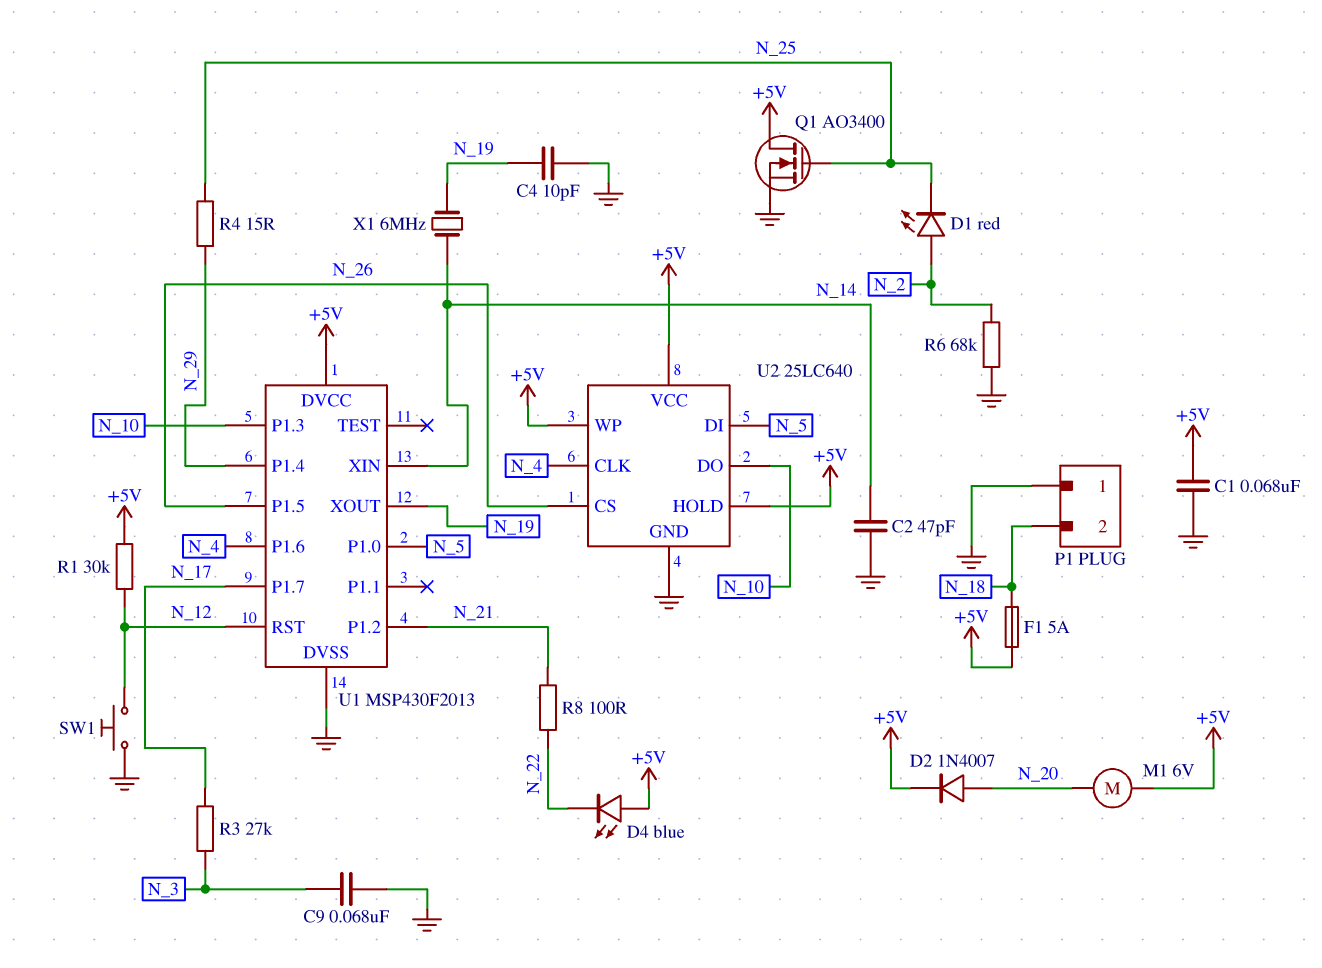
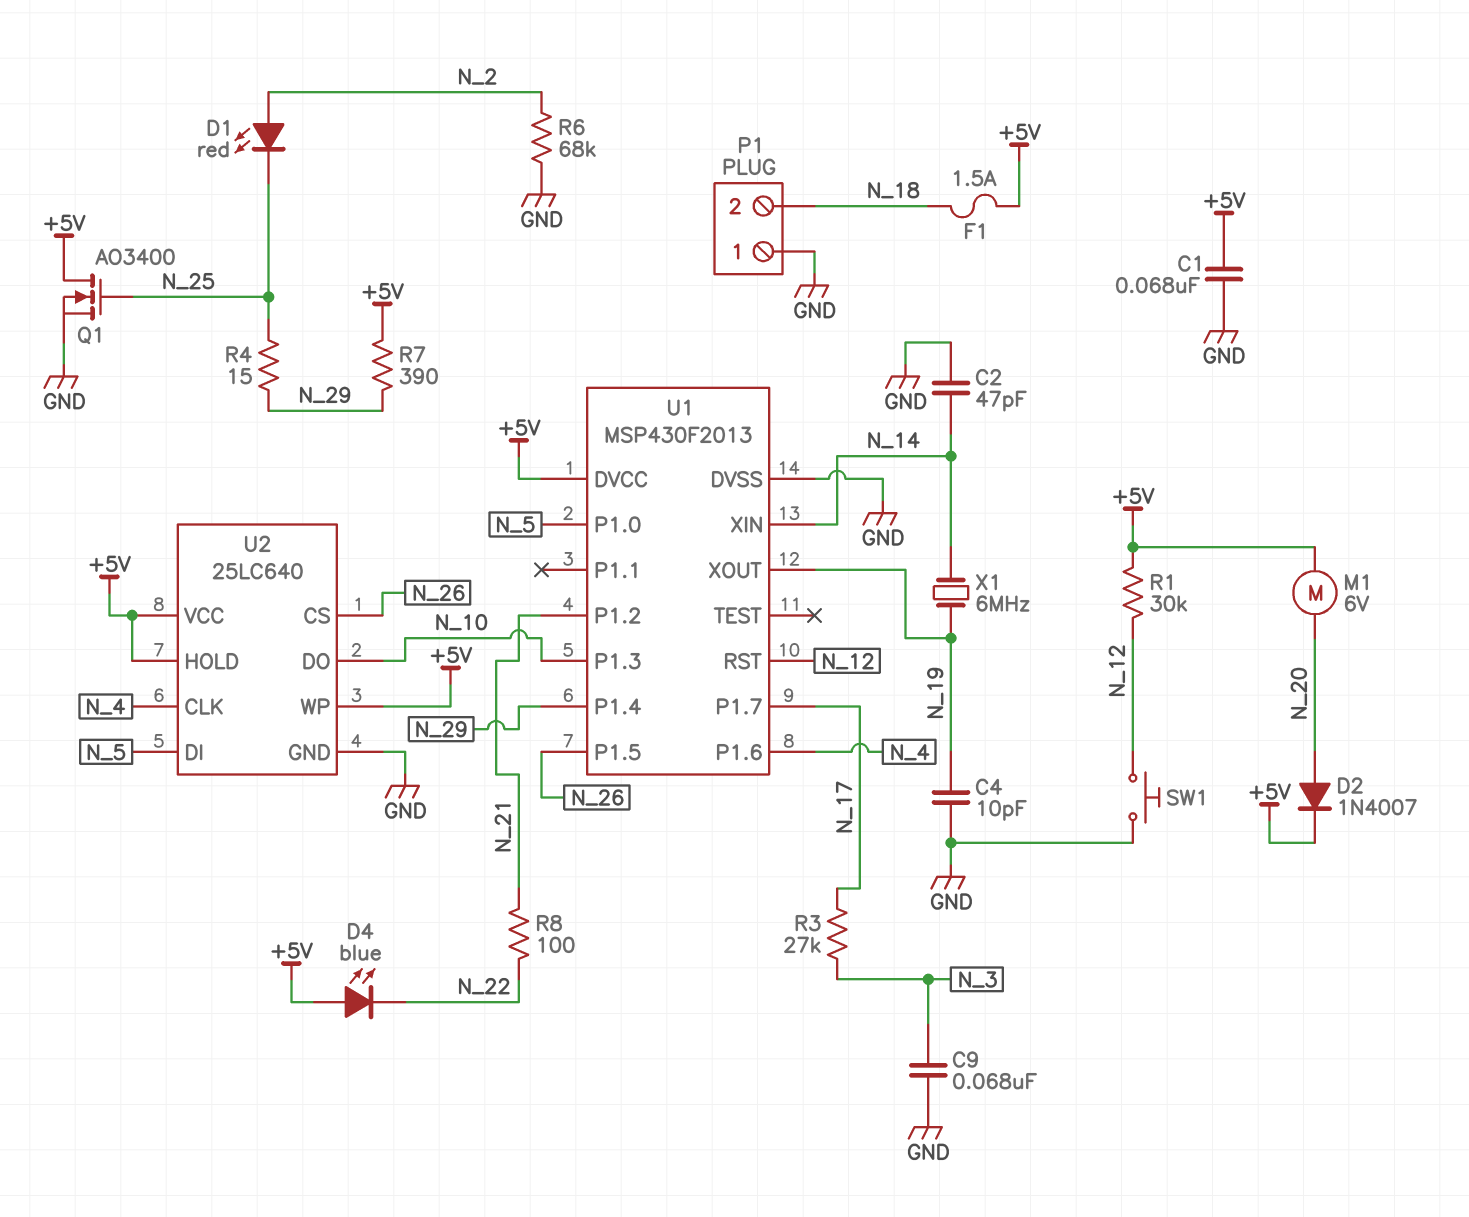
F1: 5A (+5V, N_18) -> 1.5A (+5V, N_18)
R7: none -> 390 (+5V, N_29)

